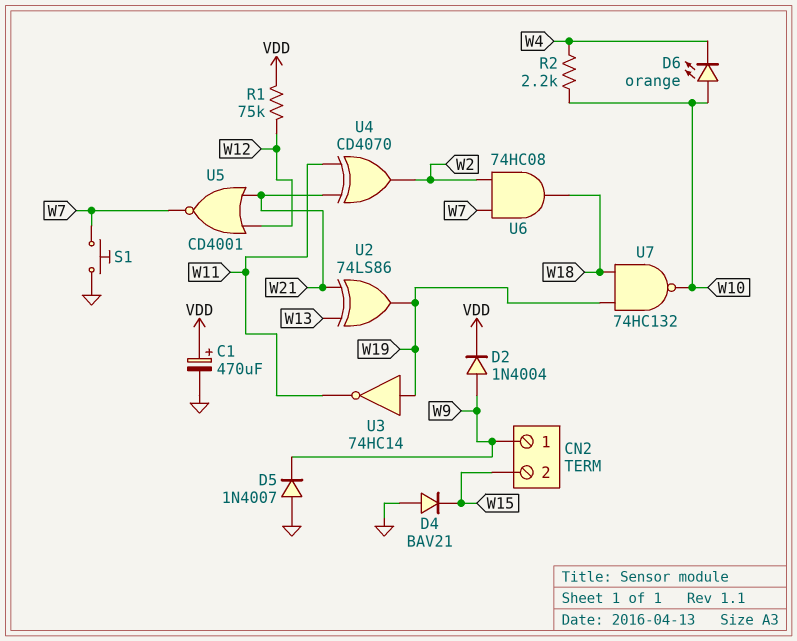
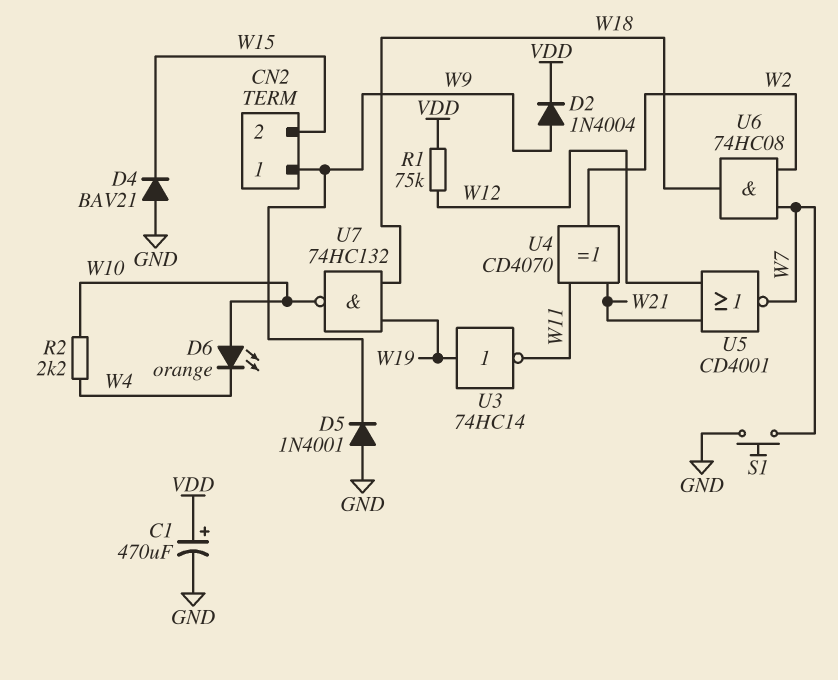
D5: diode 1N4007 (A GND, K W9) -> diode 1N4001 (A GND, K W9)
U2: XOR 74LS86 (in W13, in W21, out W19) -> none

